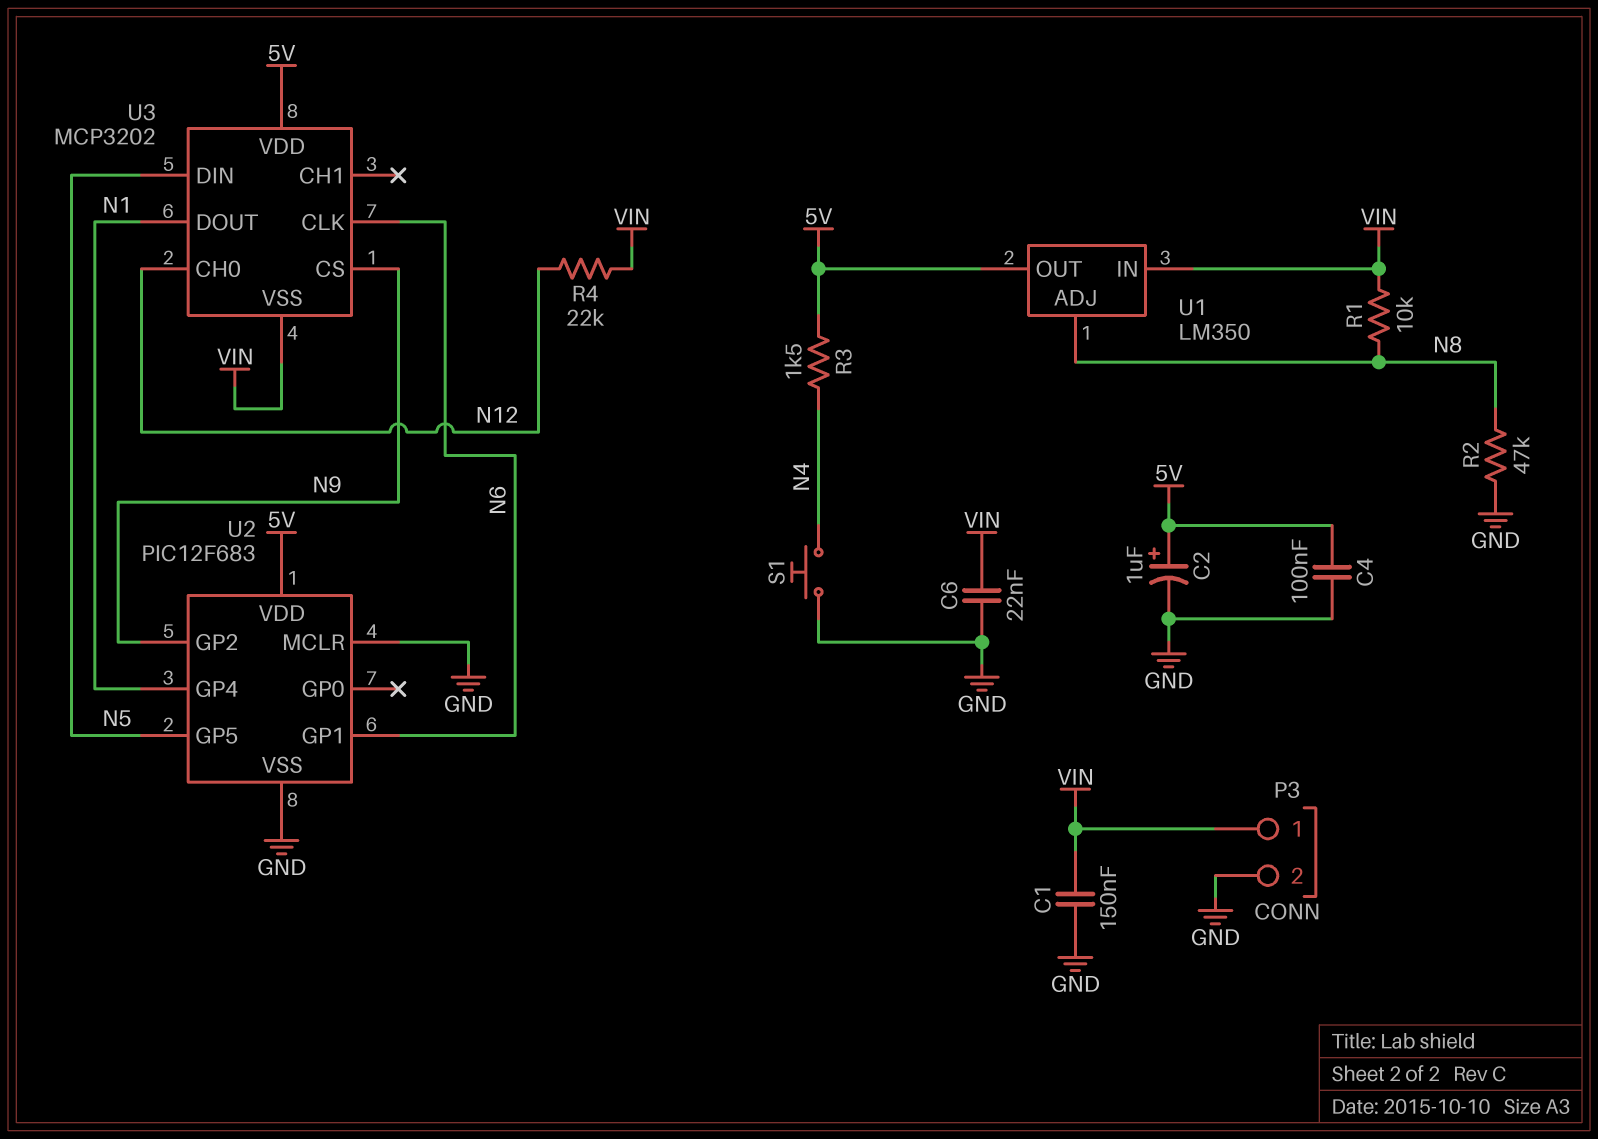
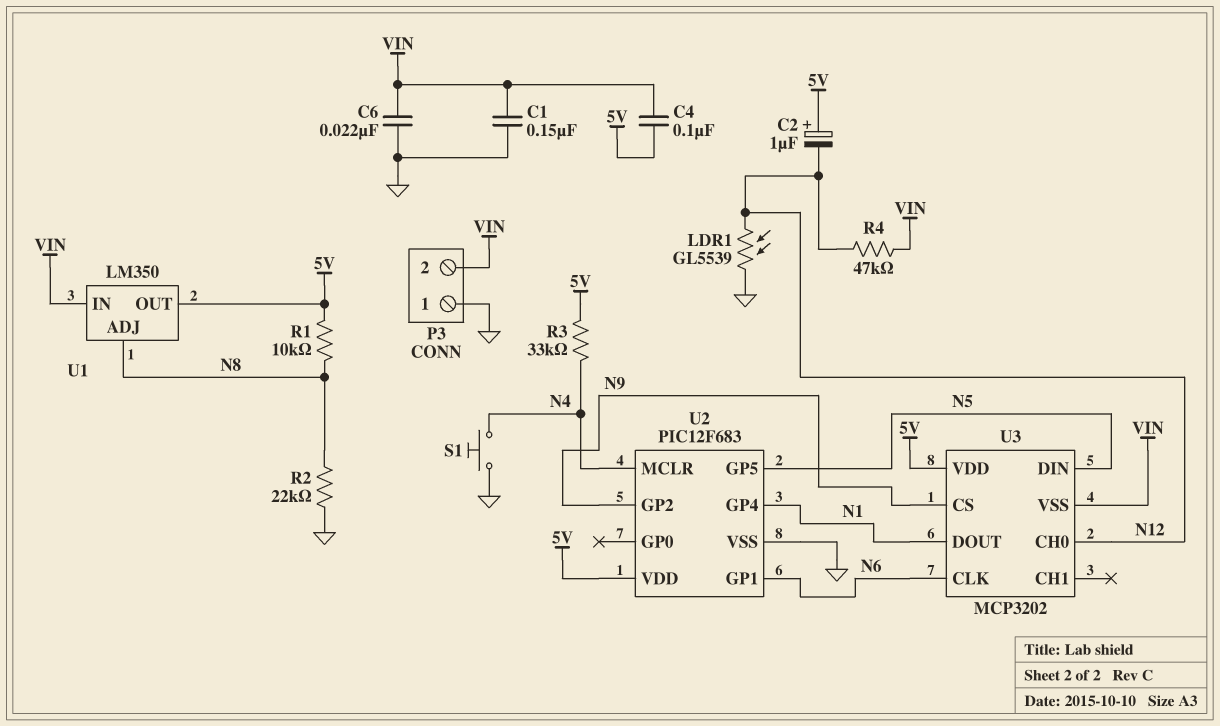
C2: 1uF (plus 5V, minus GND) -> 1uF (plus 5V, minus N12)
C4: 100nF (5V, GND) -> 100nF (5V, VIN)
LDR1: none -> GL5539 (GND, N12)
P3 pin 1: VIN -> GND
P3 pin 2: GND -> VIN
R1: 10k (N8, VIN) -> 10k (5V, N8)
R2: 47k (GND, N8) -> 22k (GND, N8)
R3: 1.5k (5V, N4) -> 33k (5V, N4)
R4: 22k (N12, VIN) -> 47k (N12, VIN)
U2 pin MCLR: GND -> N4

